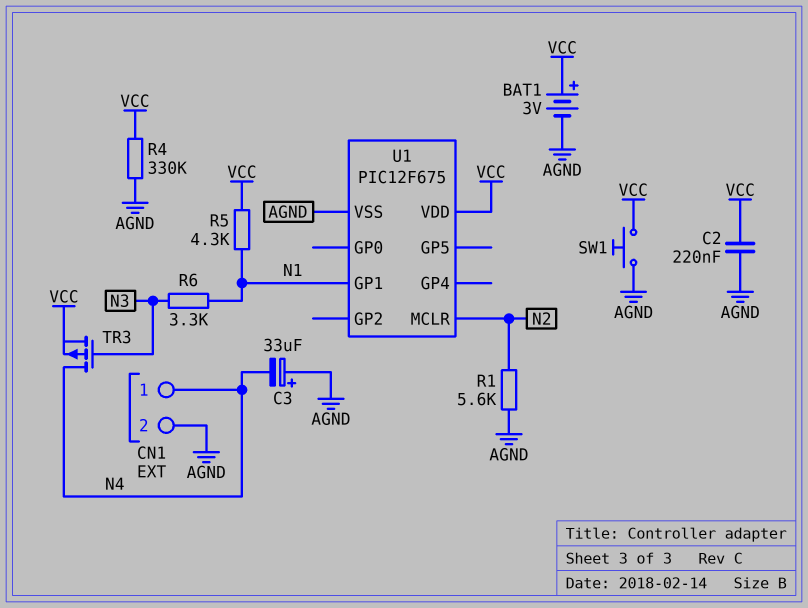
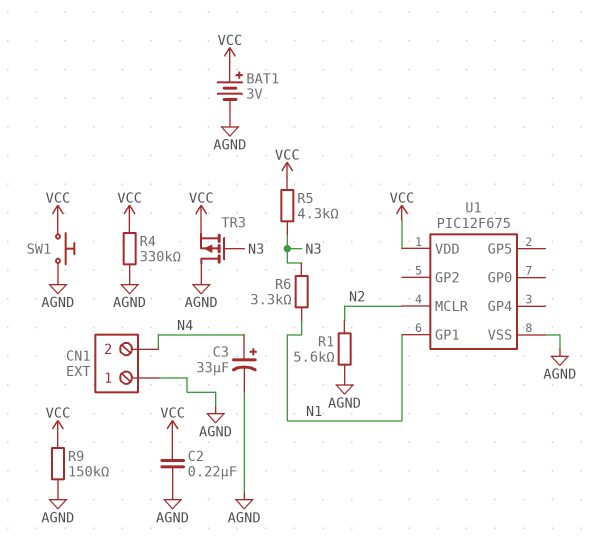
C3: 33uF (plus AGND, minus N4) -> 33uF (plus N4, minus AGND)
CN1 pin 1: N4 -> AGND
CN1 pin 2: AGND -> N4
R5: 4.3k (N1, VCC) -> 4.3k (N3, VCC)
R9: none -> 150k (AGND, VCC)
TR3: PMOS (G N3, D N4, S VCC) -> PMOS (G N3, D AGND, S VCC)

